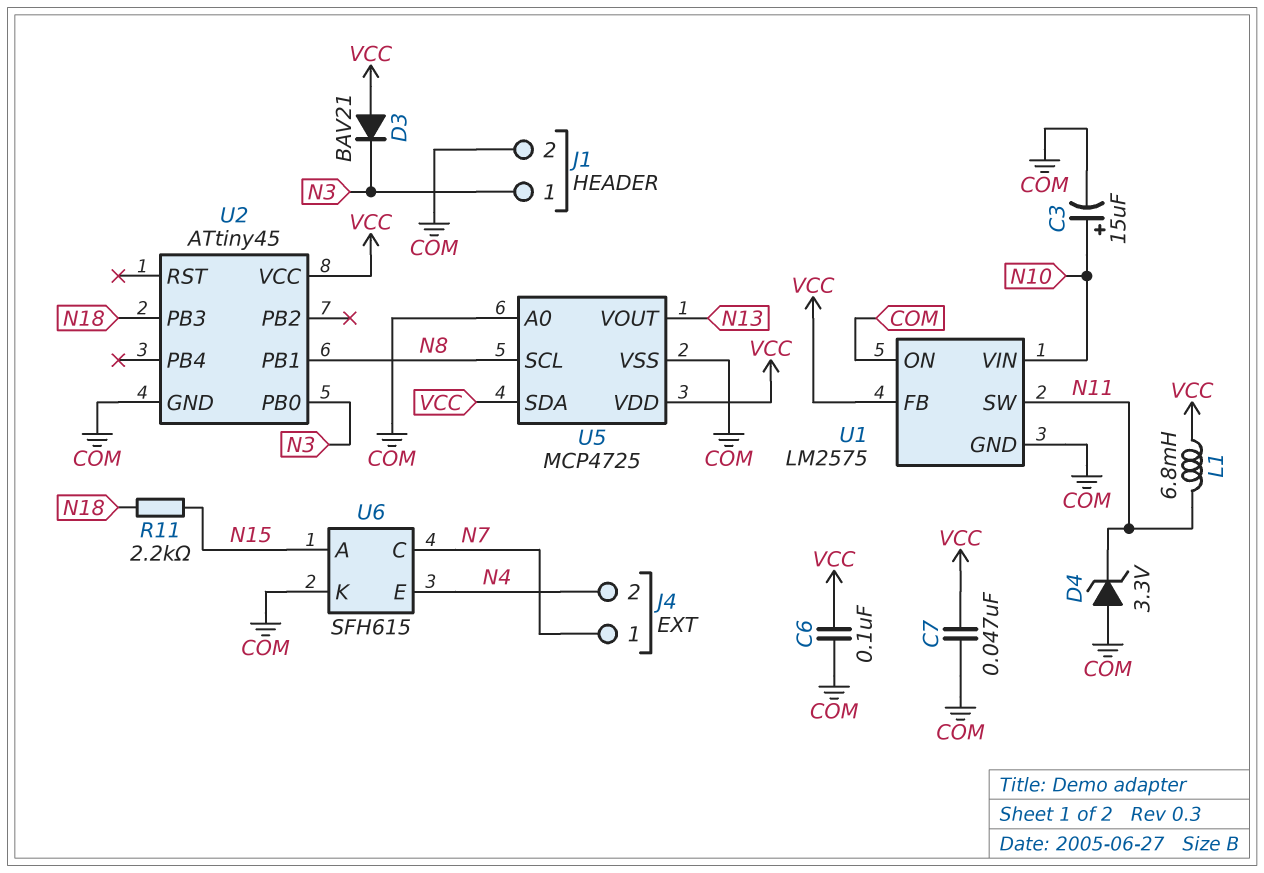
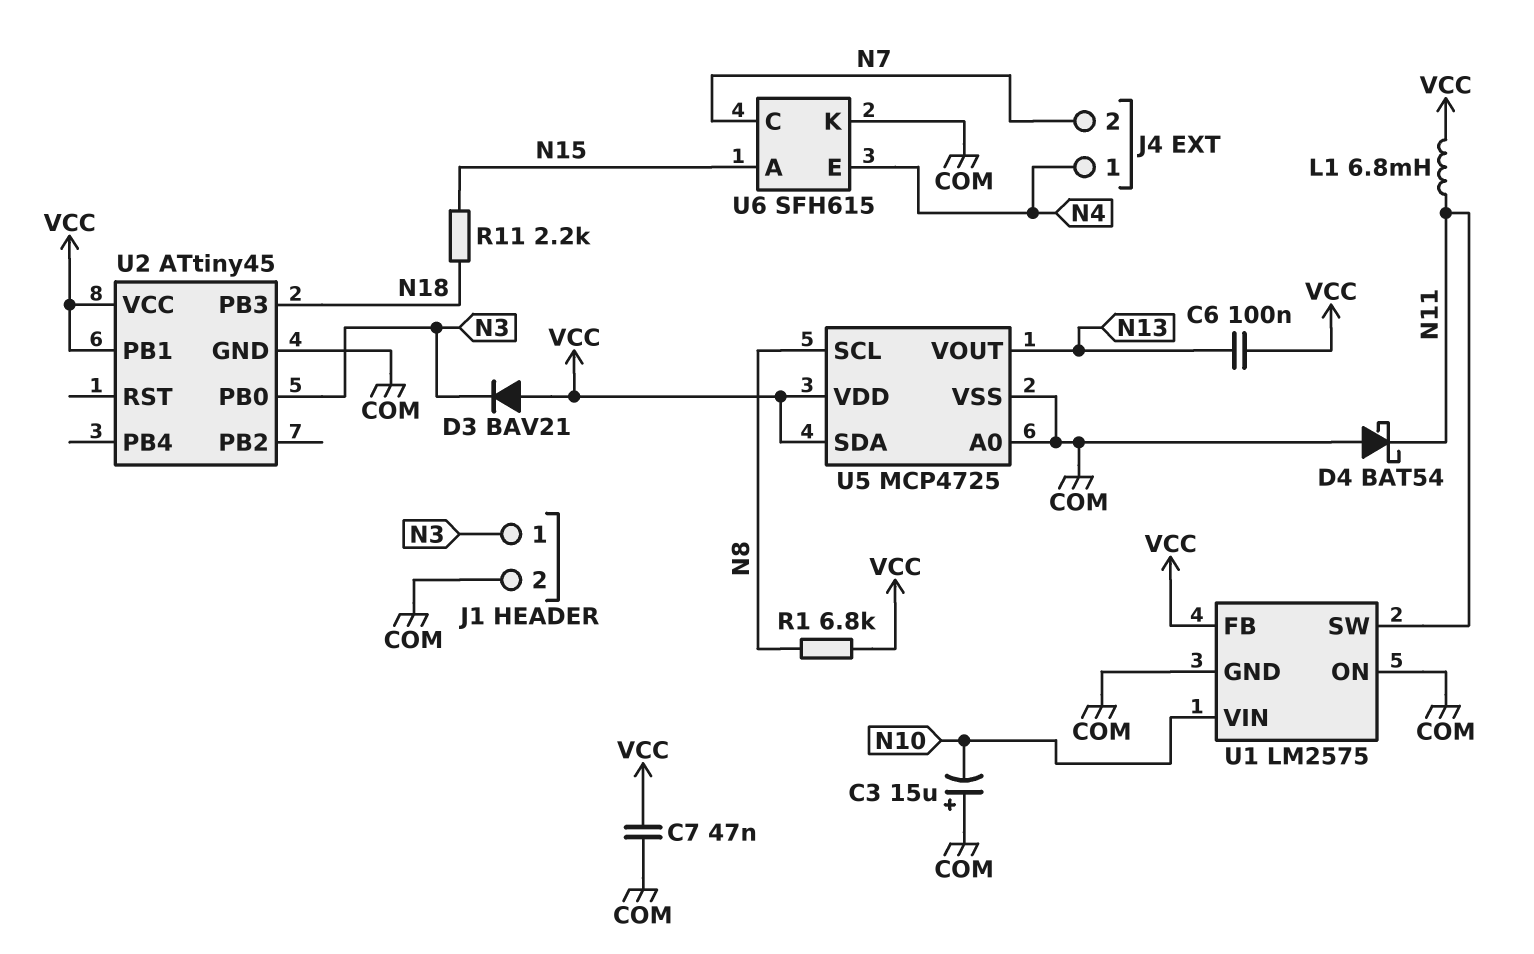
C3: 15uF (plus N10, minus COM) -> 15uF (plus COM, minus N10)
C6: 100nF (COM, VCC) -> 100nF (N13, VCC)
D4: zener 3.3V (A COM, K N11) -> schottky BAT54 (A COM, K N11)
J4 pin 1: N7 -> N4
J4 pin 2: N4 -> N7
R1: none -> 6.8k (N8, VCC)
U2 pin PB1: N8 -> VCC

